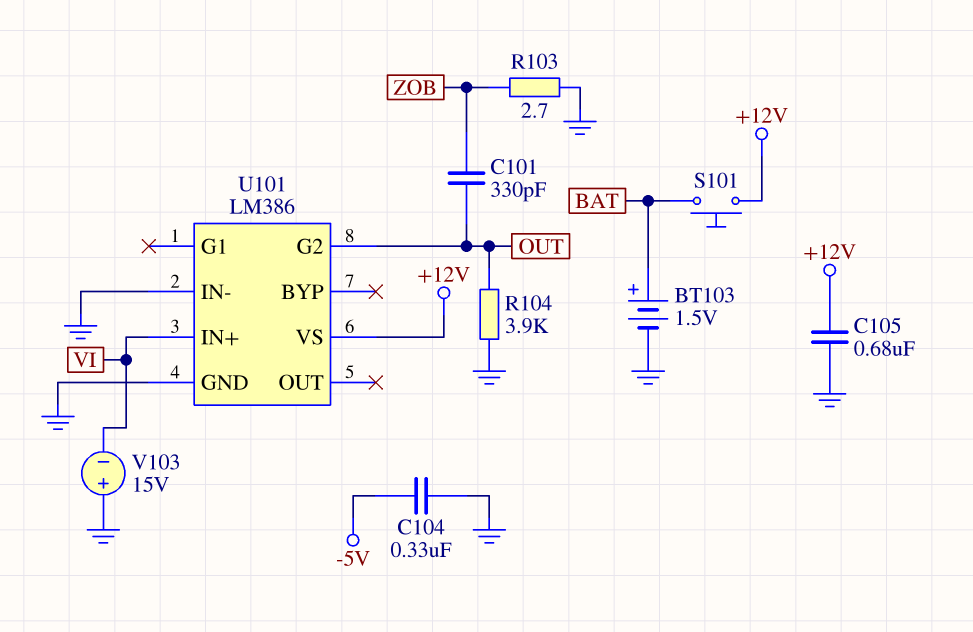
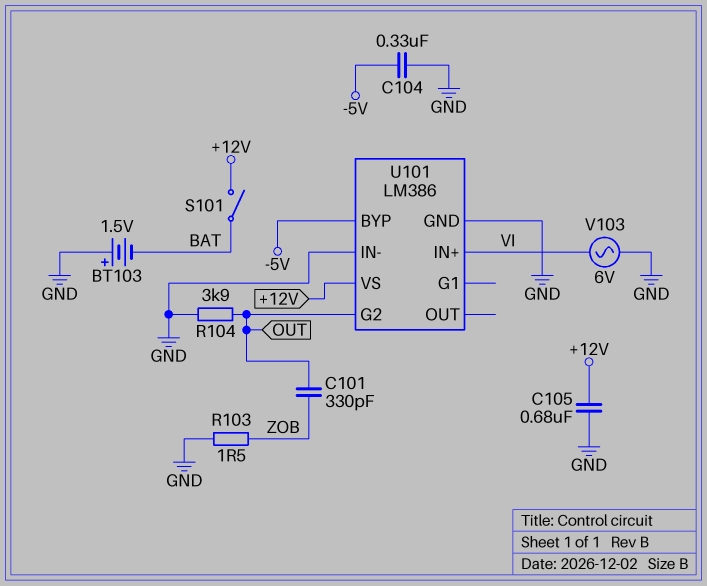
BT103: 1.5V (plus BAT, minus GND) -> 1.5V (plus GND, minus BAT)
R103: 2.7 (GND, ZOB) -> 1.5 (GND, ZOB)
S101: button (+12V, BAT) -> switch (+12V, BAT)
U101 pin BYP: none -> -5V
V103: 15V (plus GND, minus VI) -> AC 6V (GND, VI)

